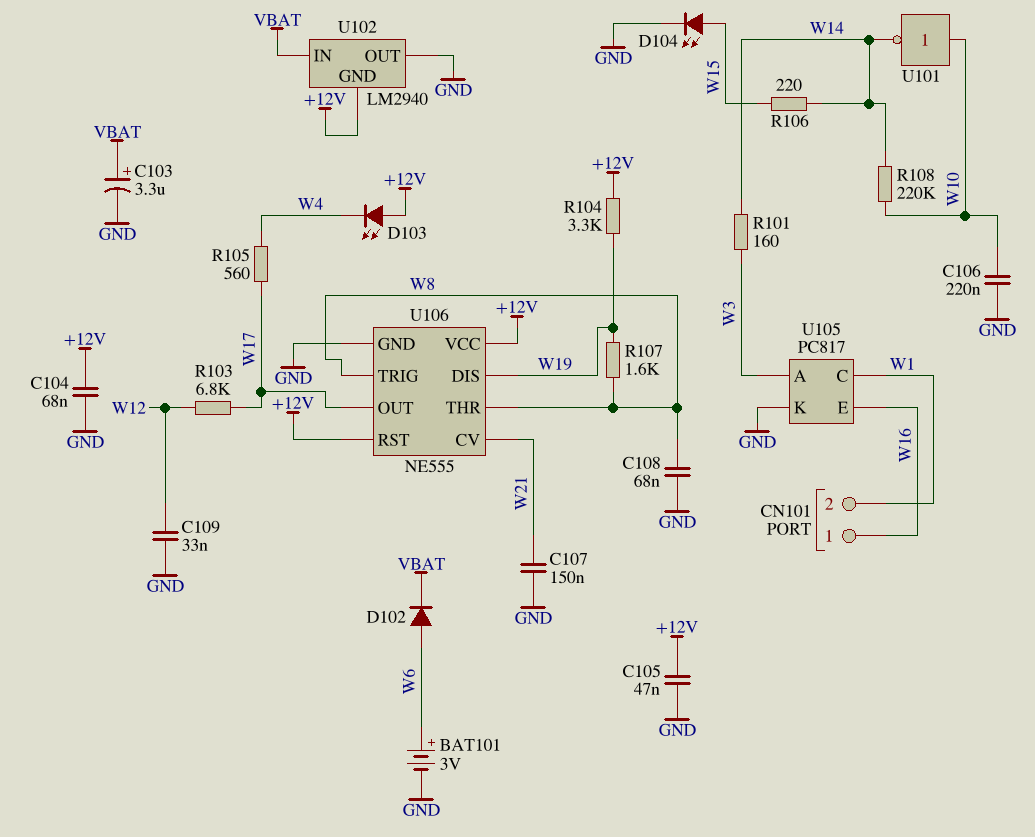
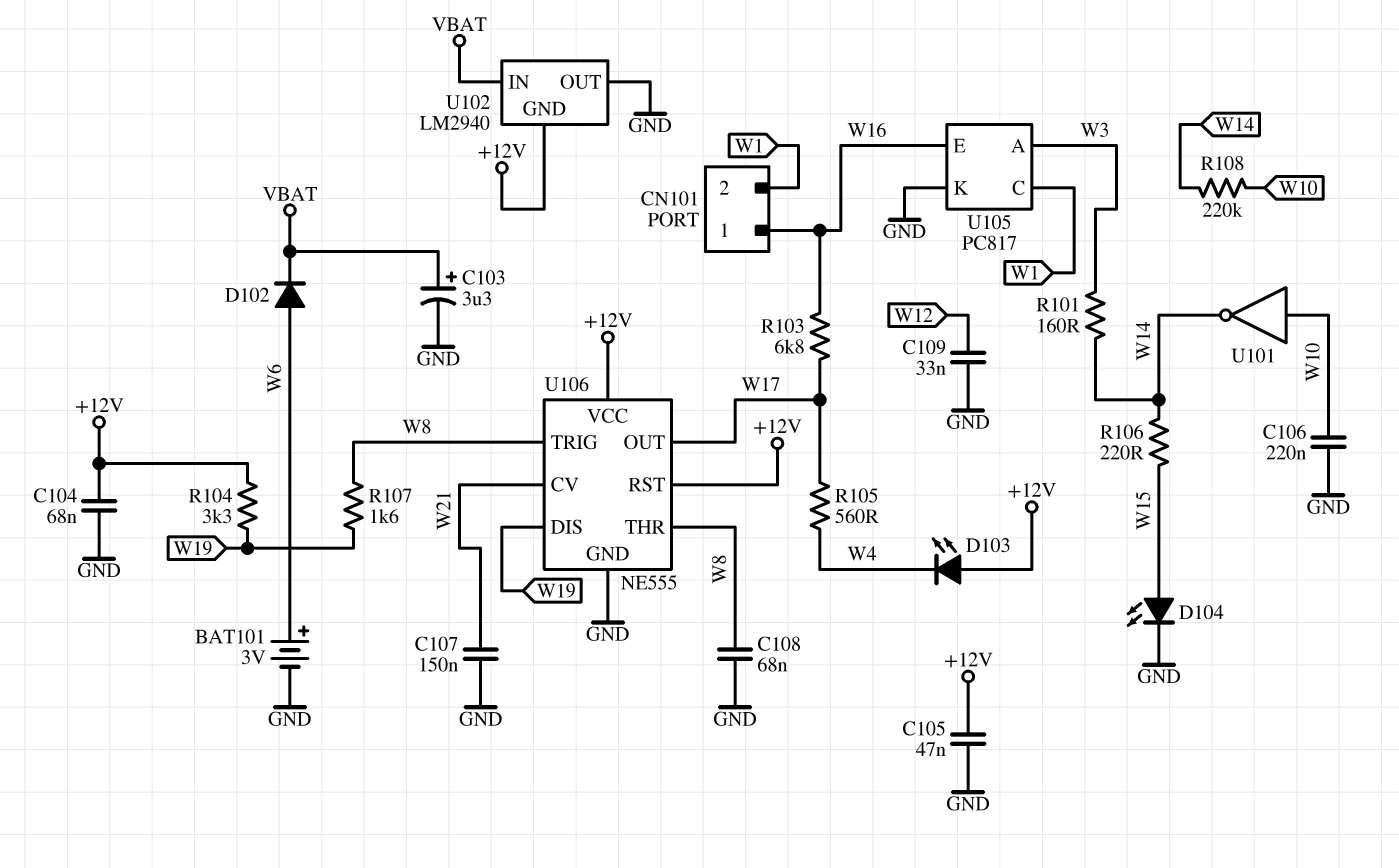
R103: 6.8k (W12, W17) -> 6.8k (W16, W17)

